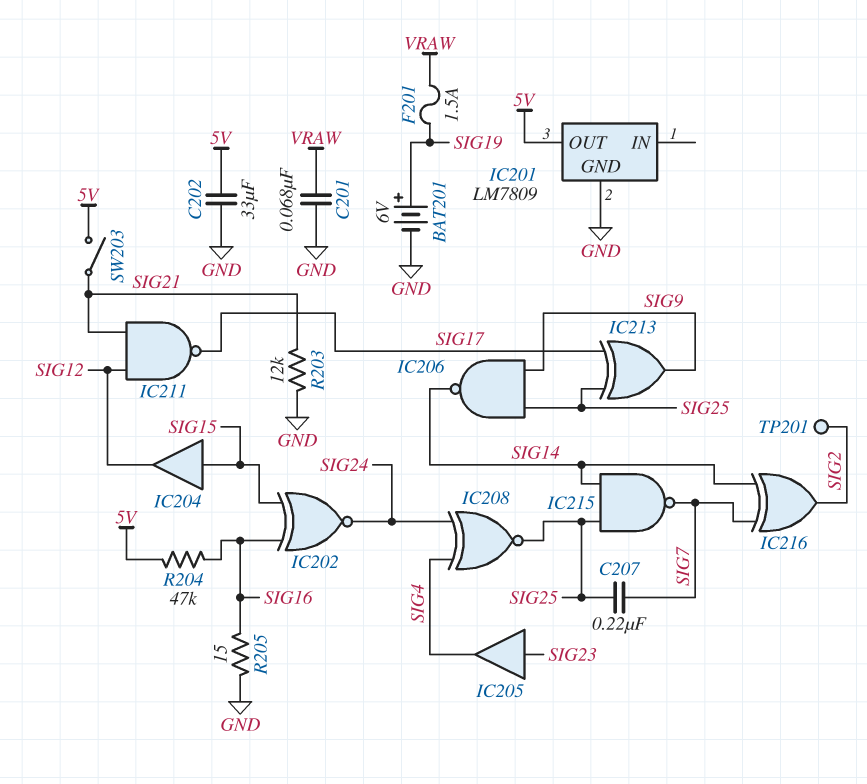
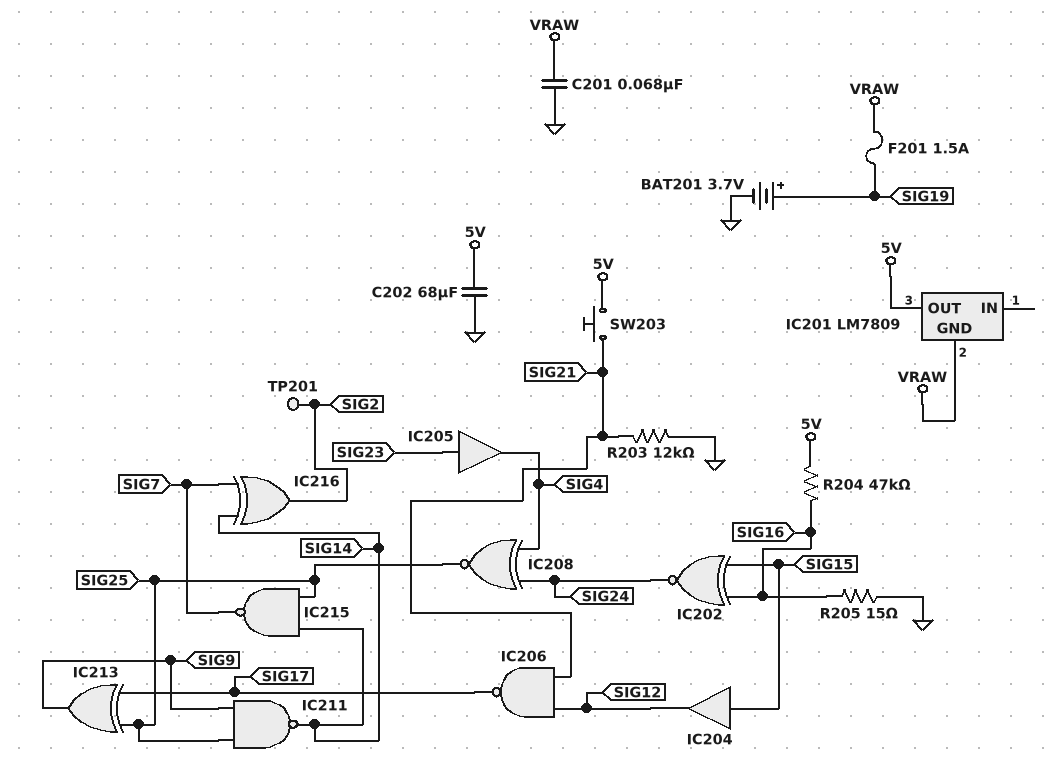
BAT201: 6V (plus SIG19, minus GND) -> 3.7V (plus SIG19, minus GND)
C202: 33uF (5V, GND) -> 68uF (5V, GND)
C207: 220nF (SIG7, SIG25) -> none
IC201 pin GND: GND -> VRAW
IC206: NAND (in SIG9, in SIG25, out SIG14) -> NAND (in SIG12, in SIG21, out SIG17)
IC211: NAND (in SIG12, in SIG21, out SIG17) -> NAND (in SIG9, in SIG25, out SIG14)
SW203: switch (5V, SIG21) -> button (5V, SIG21)

